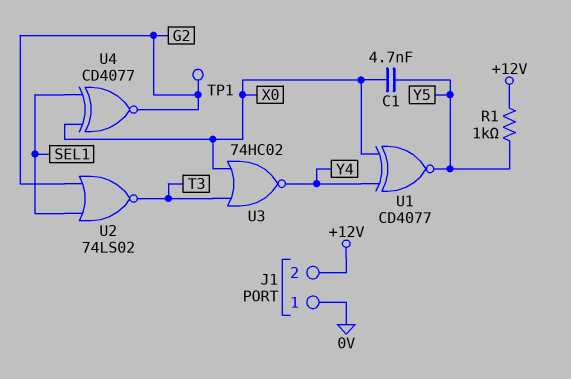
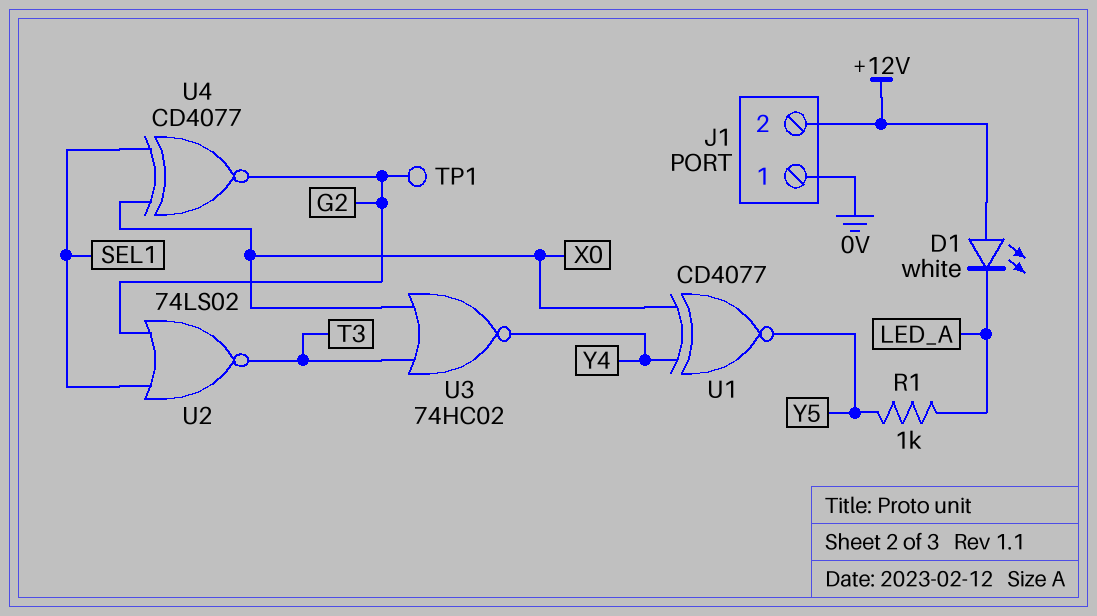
C1: 4.7nF (X0, Y5) -> none
D1: none -> LED white (A +12V, K LED_A)
R1: 1k (+12V, Y5) -> 1k (LED_A, Y5)

